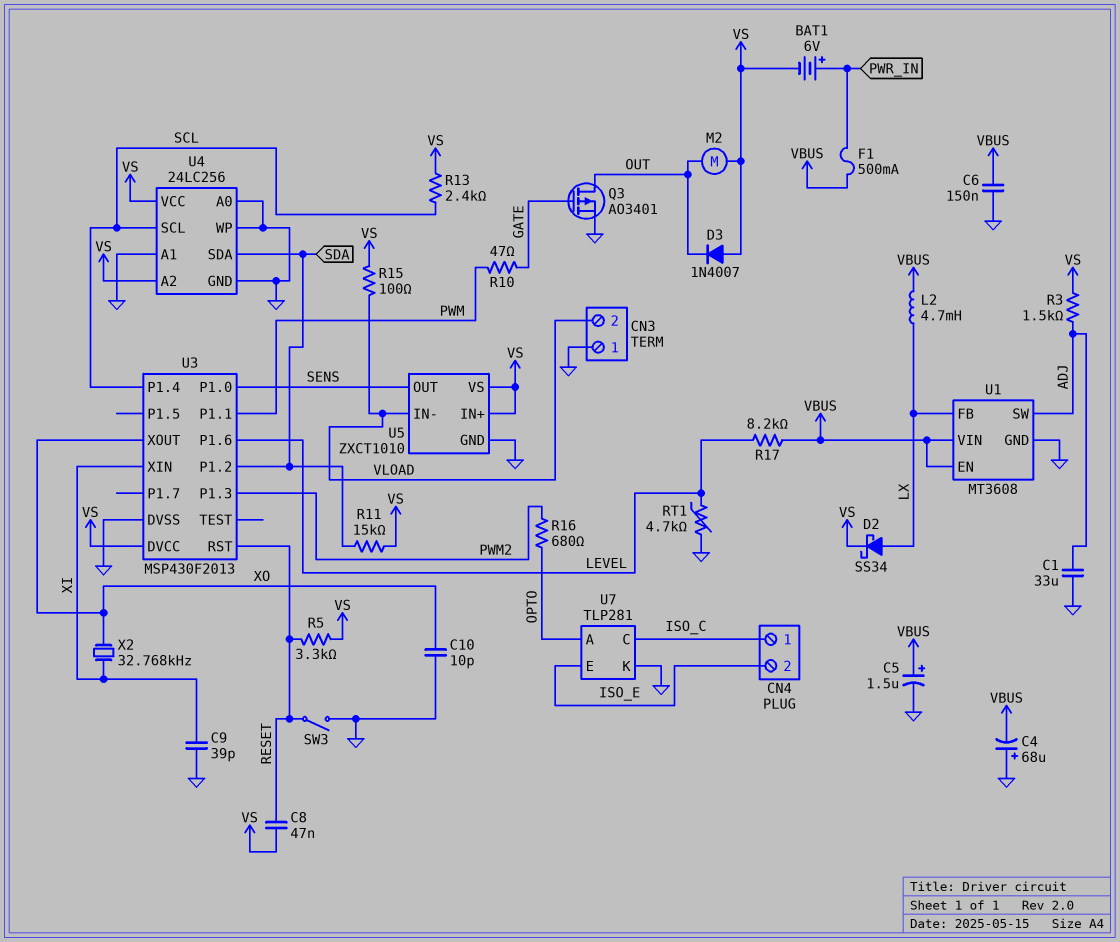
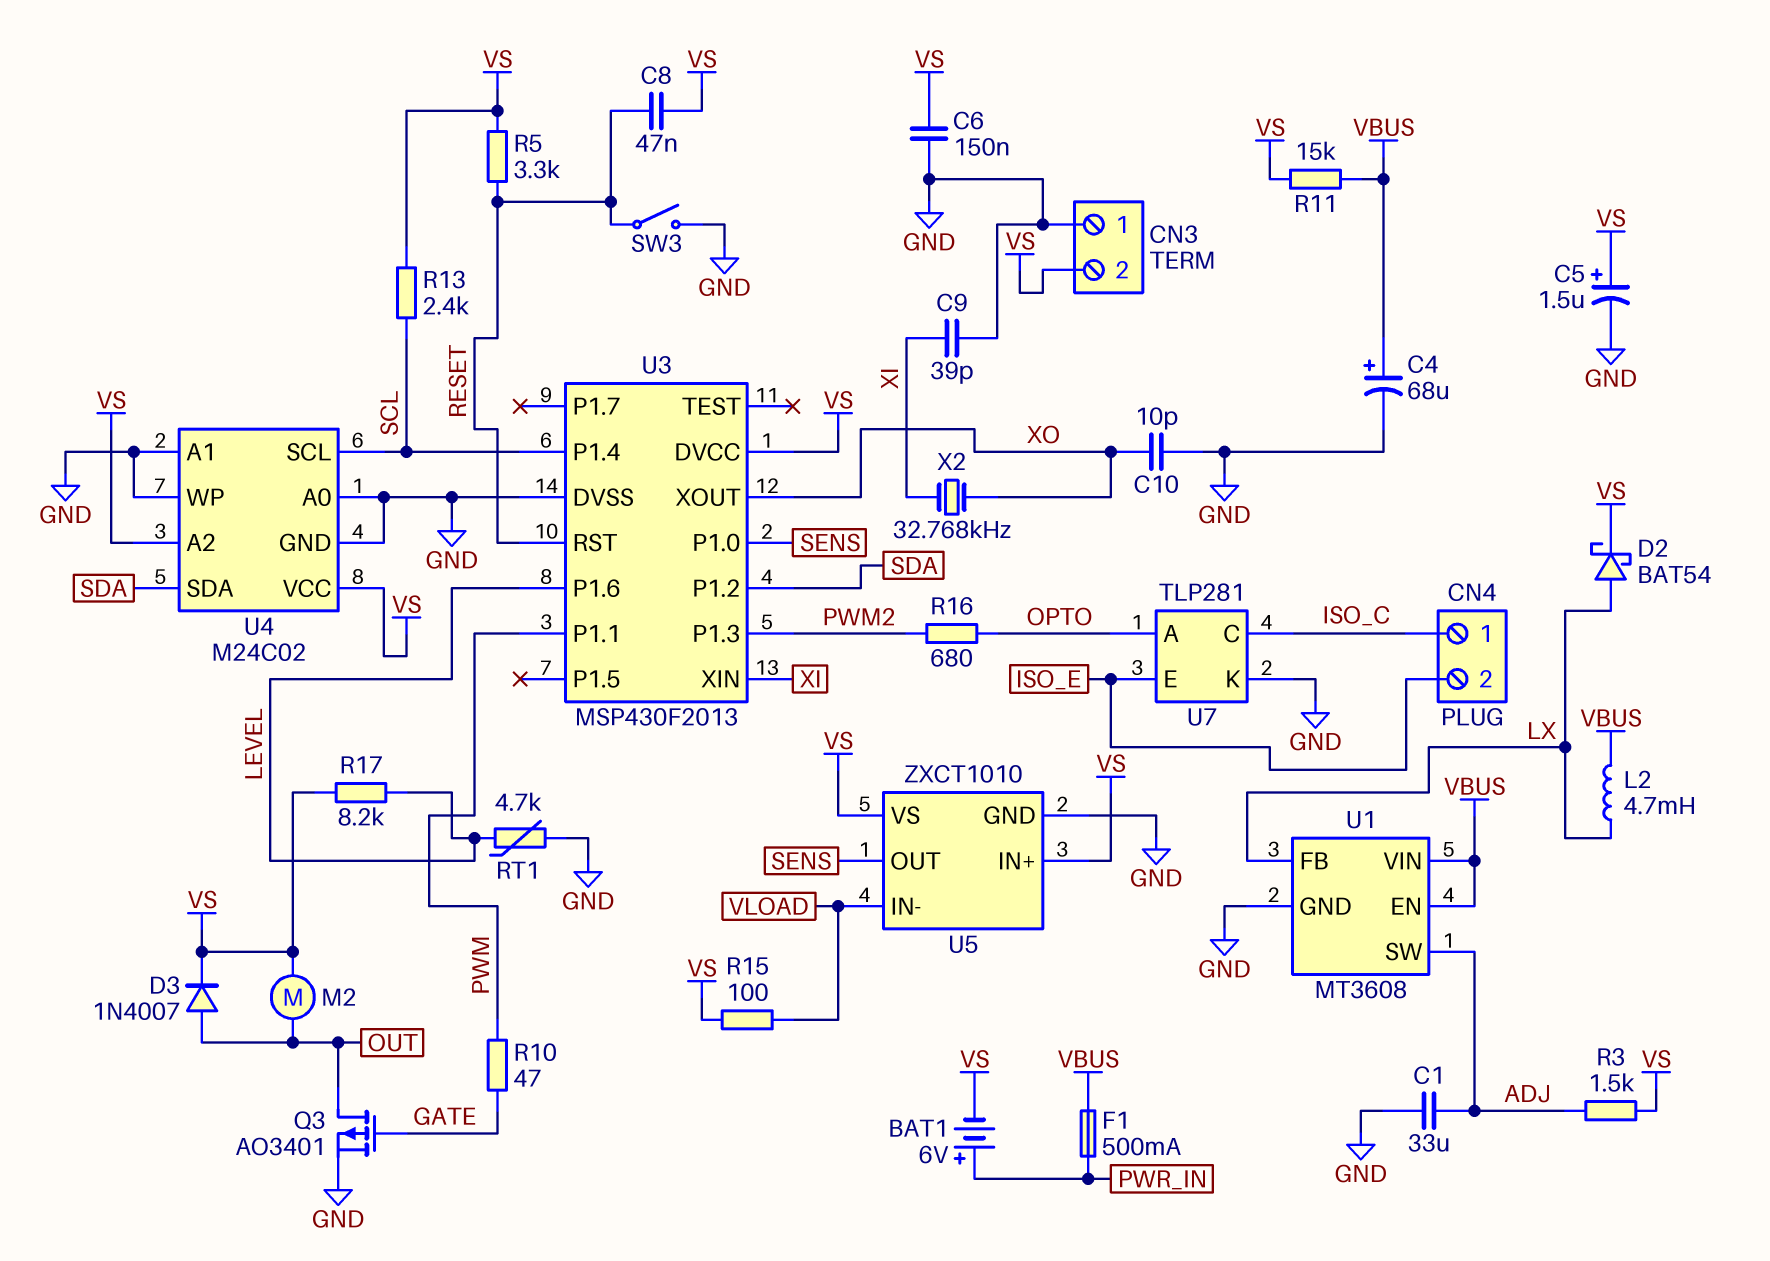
C4: 68uF (plus GND, minus VBUS) -> 68uF (plus VBUS, minus GND)
C5: 1.5uF (plus VBUS, minus GND) -> 1.5uF (plus VS, minus GND)
C6: 150nF (GND, VBUS) -> 150nF (GND, VS)
CN3 pin 2: VLOAD -> VS
D2: schottky SS34 (A LX, K VS) -> schottky BAT54 (A LX, K VS)
D3: diode 1N4007 (A VS, K OUT) -> diode 1N4007 (A OUT, K VS)
R11: 15k (SDA, VS) -> 15k (VBUS, VS)
R17: 8.2k (LEVEL, VBUS) -> 8.2k (LEVEL, VS)
U4: 24LC256 -> M24C02

